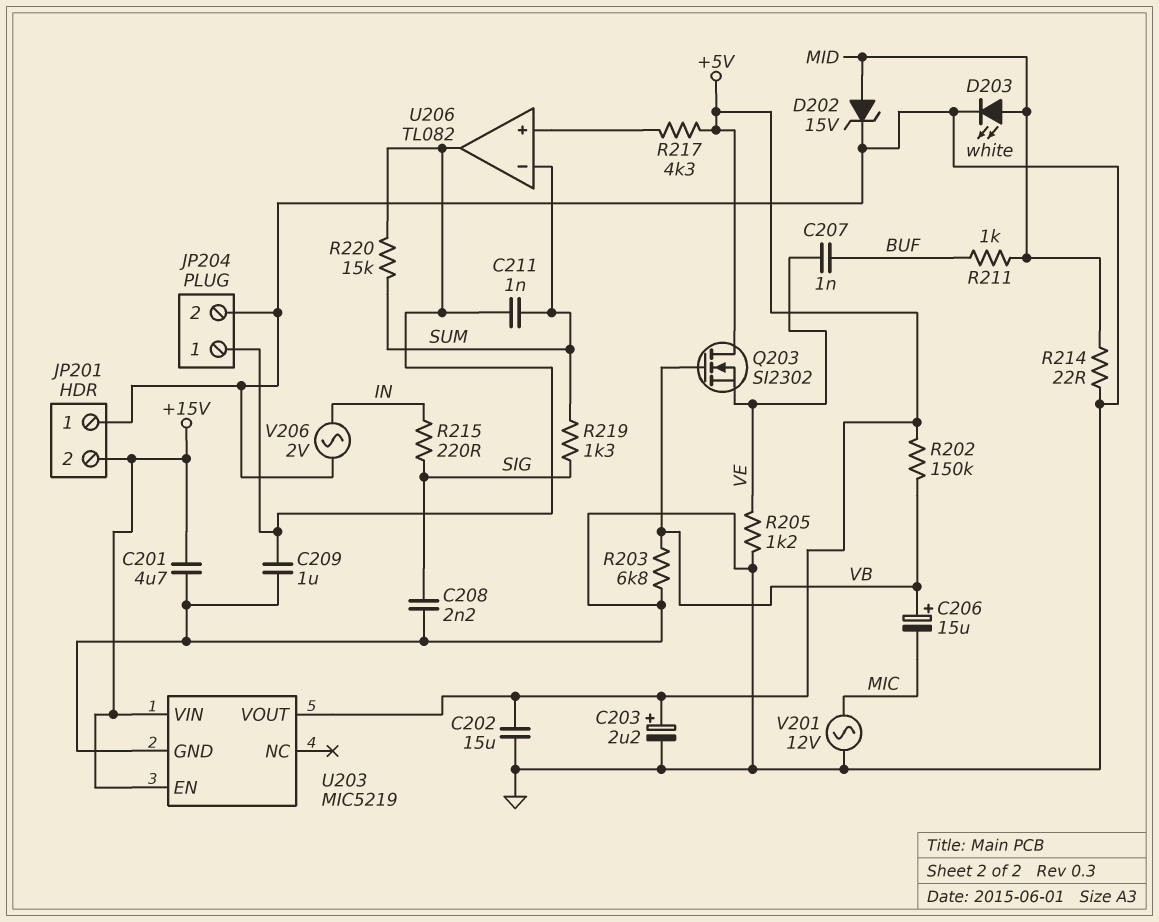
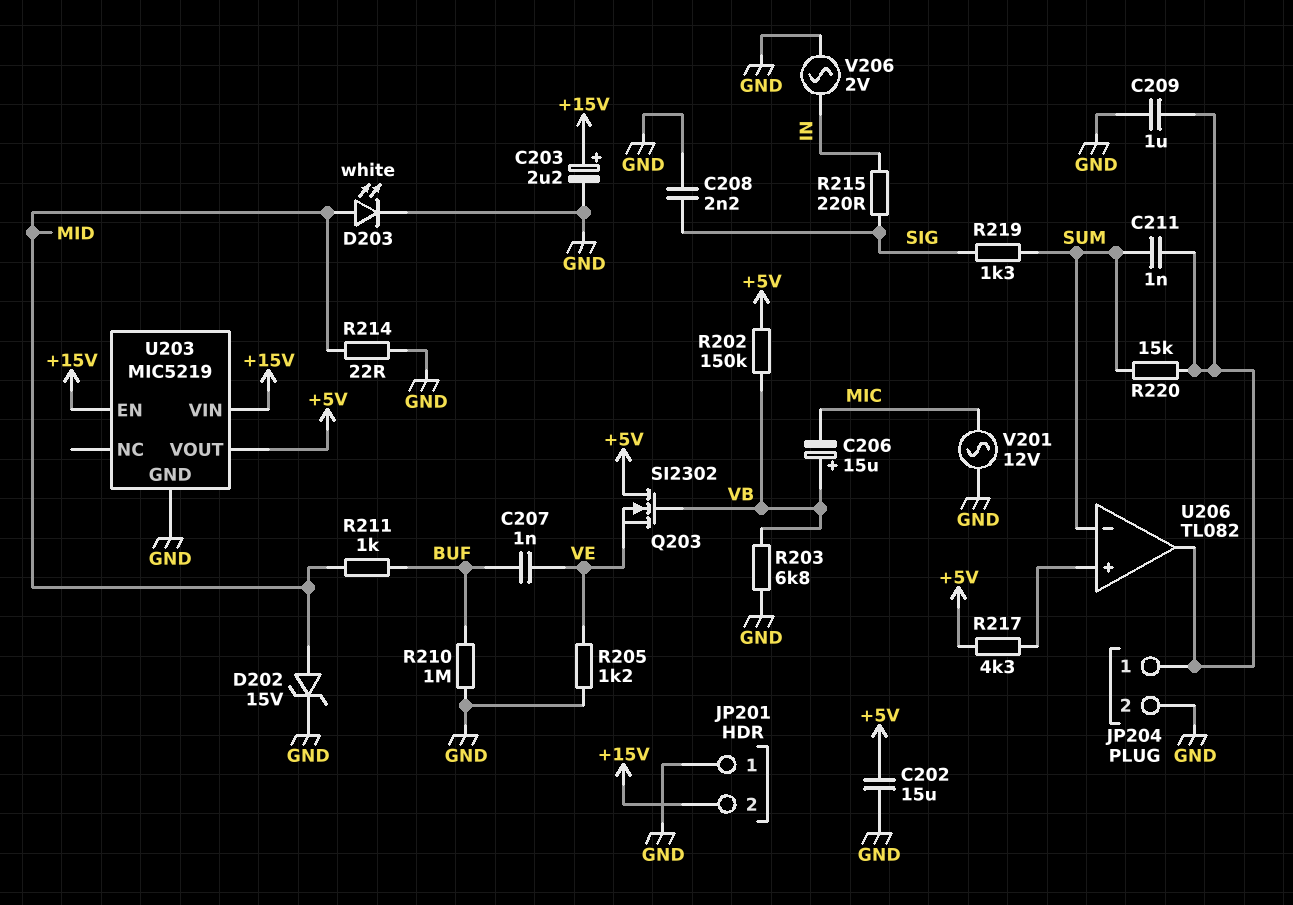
C201: 4.7uF (+15V, GND) -> none
C203: 2.2uF (plus +5V, minus GND) -> 2.2uF (plus +15V, minus GND)
R210: none -> 1M (BUF, GND)

